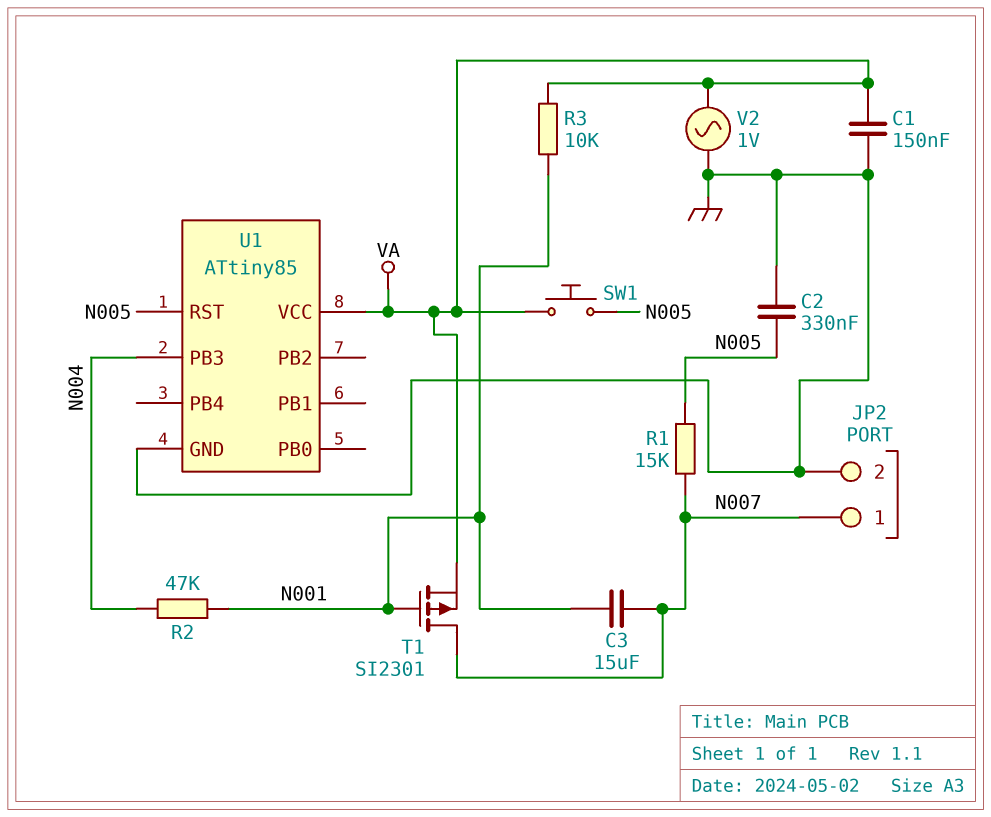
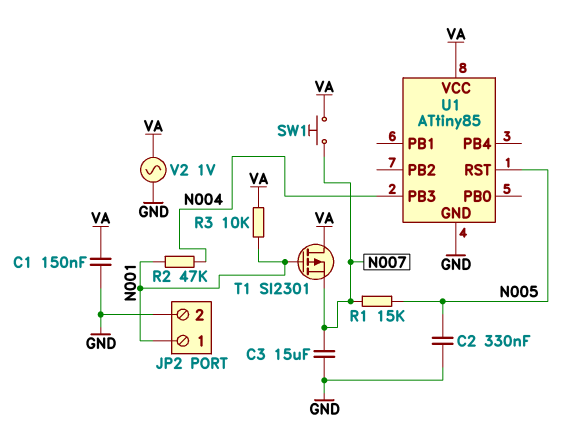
C3: 15uF (N001, N007) -> 15uF (GND, N007)
JP2 pin 1: N007 -> N001
SW1: button (N005, VA) -> button (N007, VA)
T1: PMOS SI2301 (G N001, D N007, S VA) -> PMOS SI2301 (G N001, D VA, S N007)

